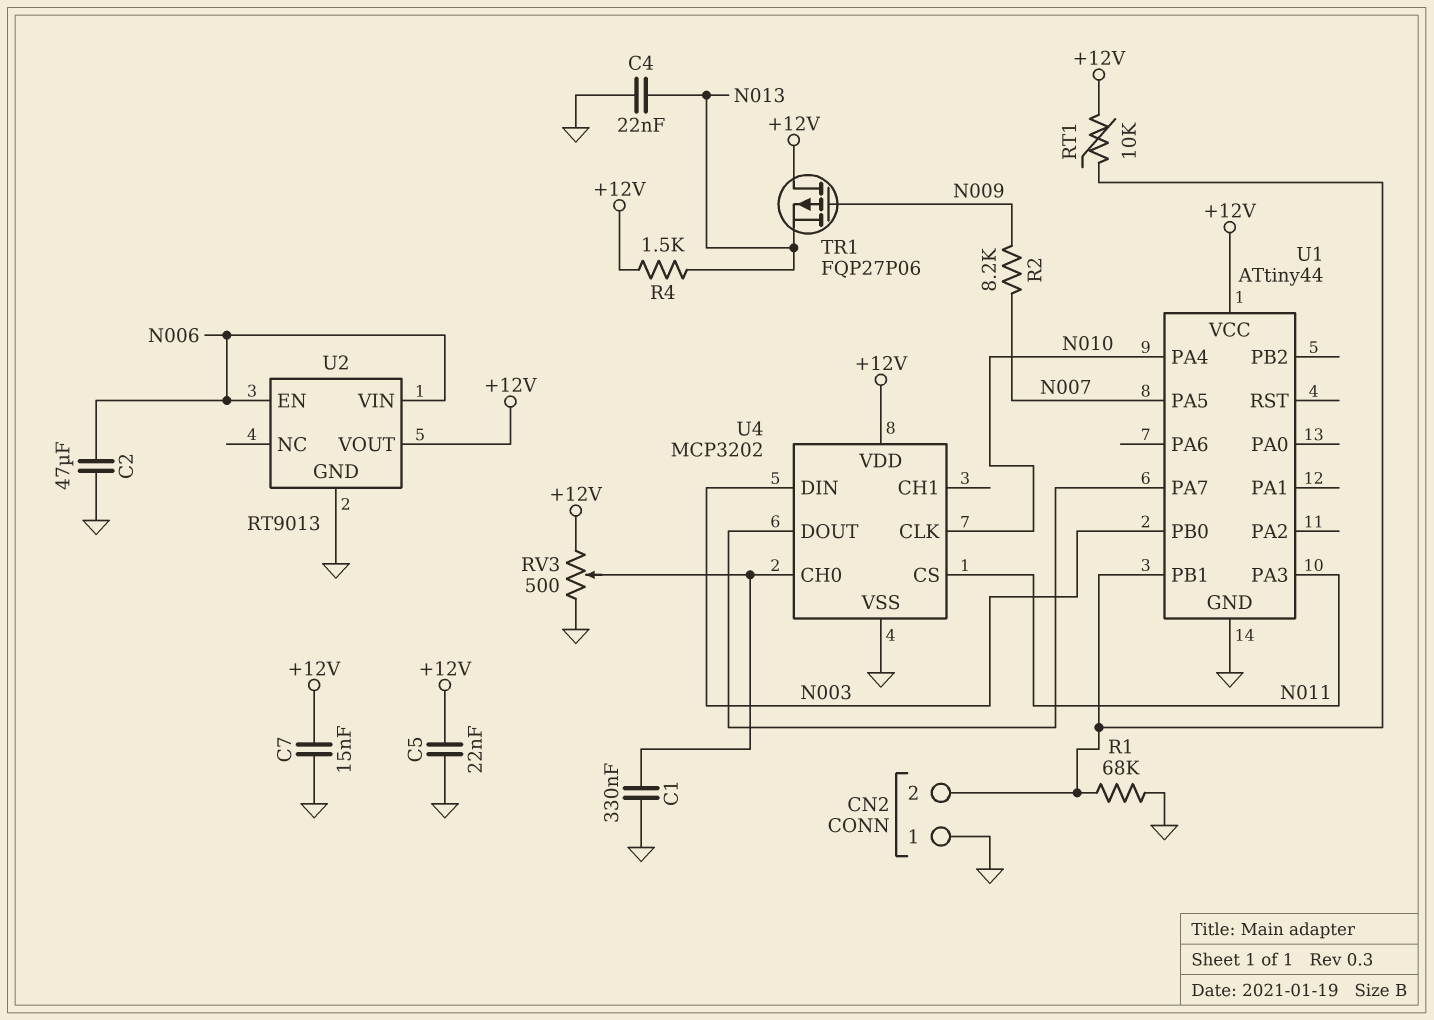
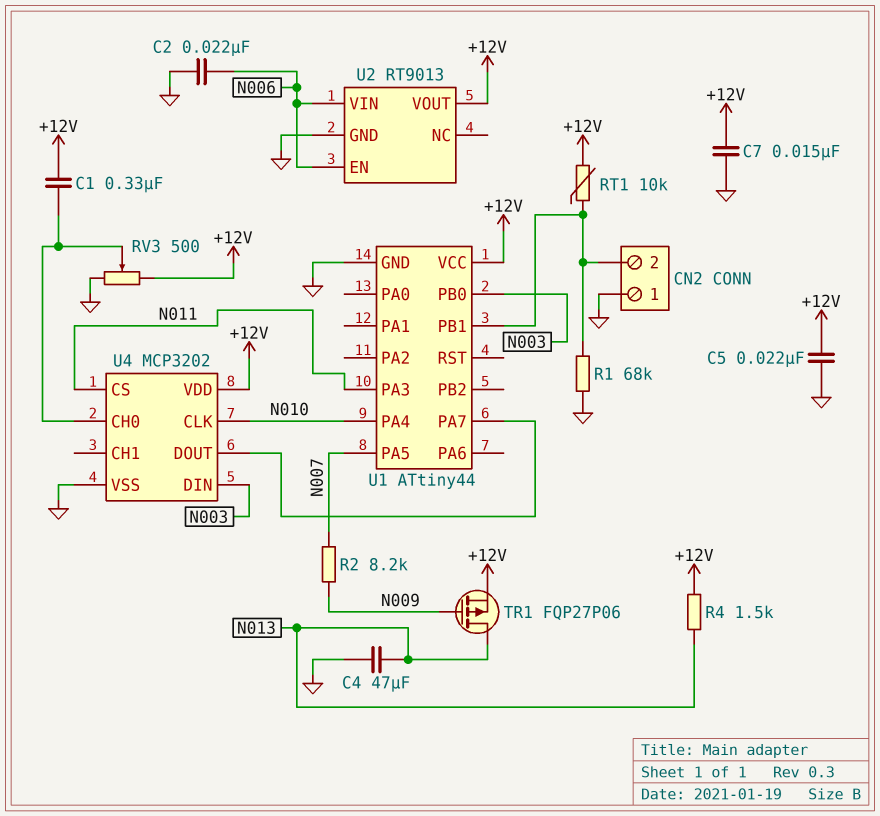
C1: 330nF (GND, U4/CH0) -> 330nF (+12V, U4/CH0)
C2: 47uF (GND, N006) -> 22nF (GND, N006)
C4: 22nF (GND, N013) -> 47uF (GND, N013)
TR1: PMOS FQP27P06 (G N009, D +12V, S N013) -> PMOS FQP27P06 (G N009, D N013, S +12V)

